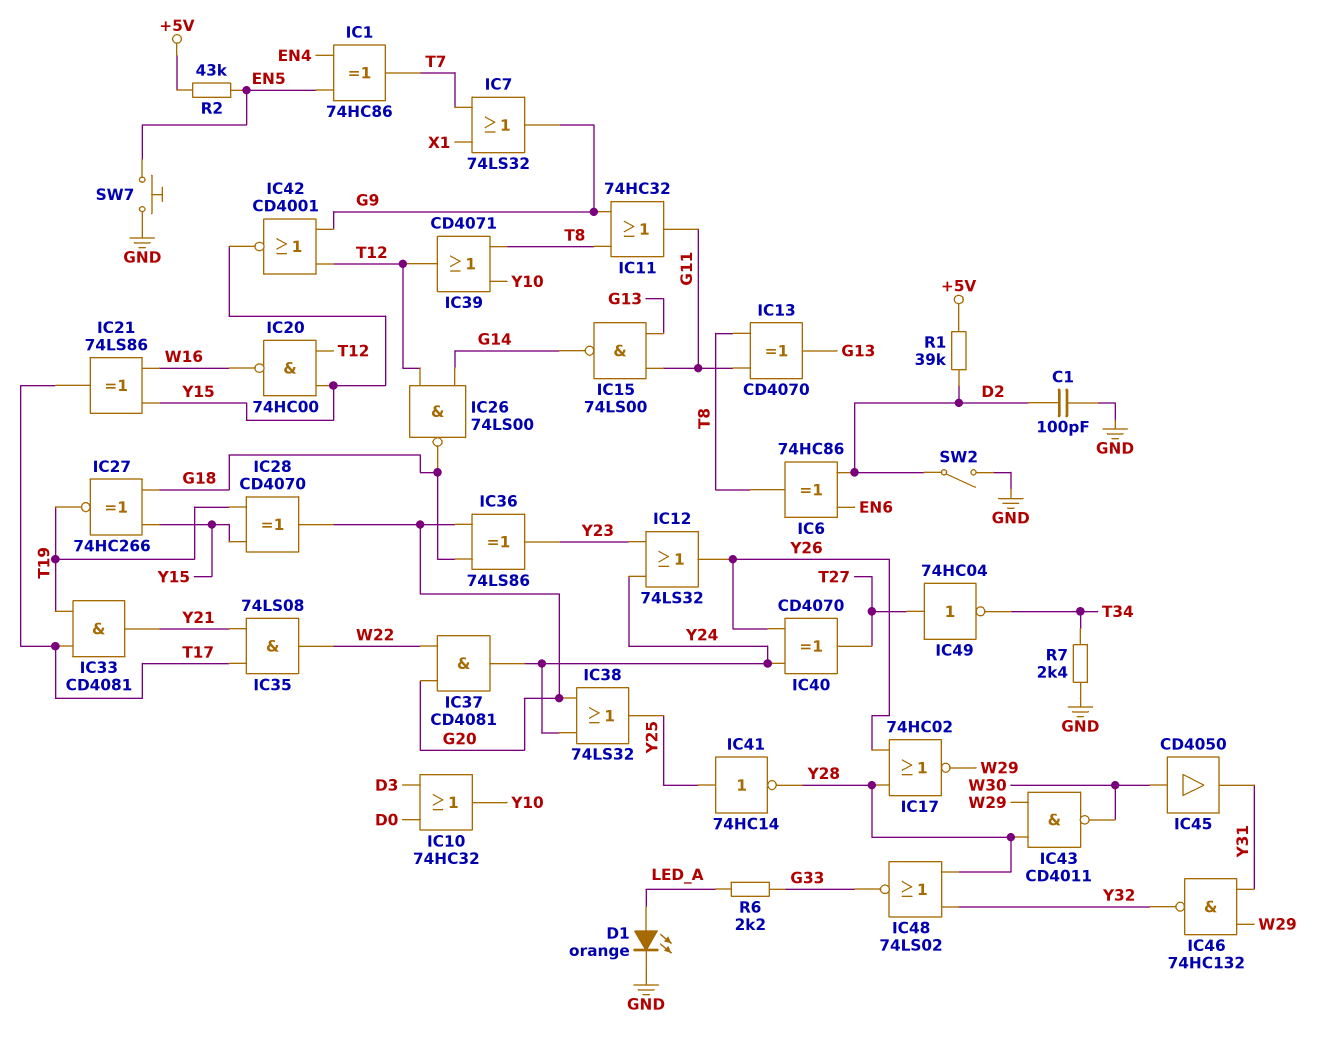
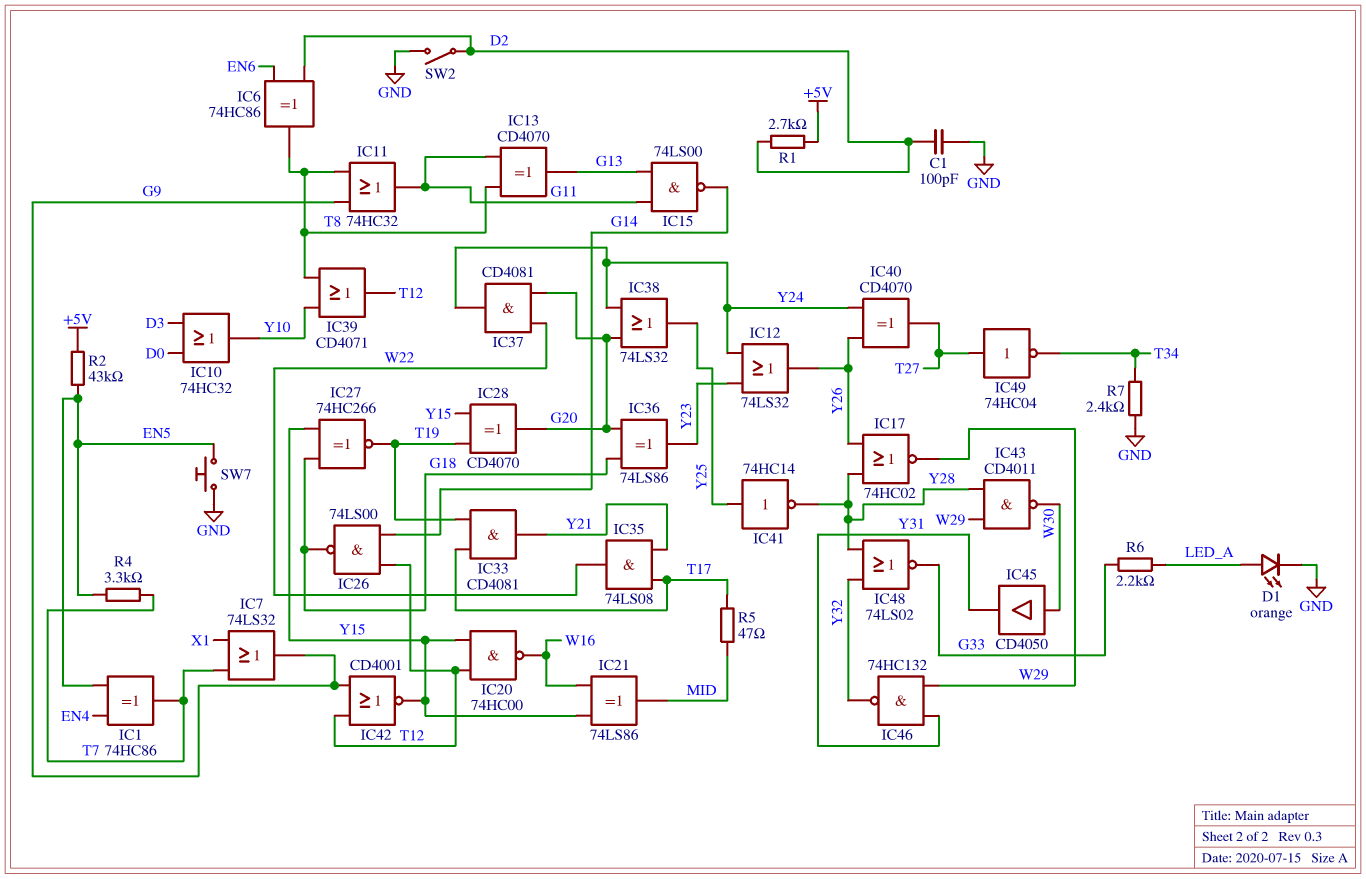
IC21: XOR 74LS86 (in W16, in Y15, out T17) -> XOR 74LS86 (in W16, in Y15, out MID)
R1: 39k (+5V, D2) -> 2.7k (+5V, D2)
R4: none -> 3.3k (EN5, T7)
R5: none -> 47 (MID, T17)

